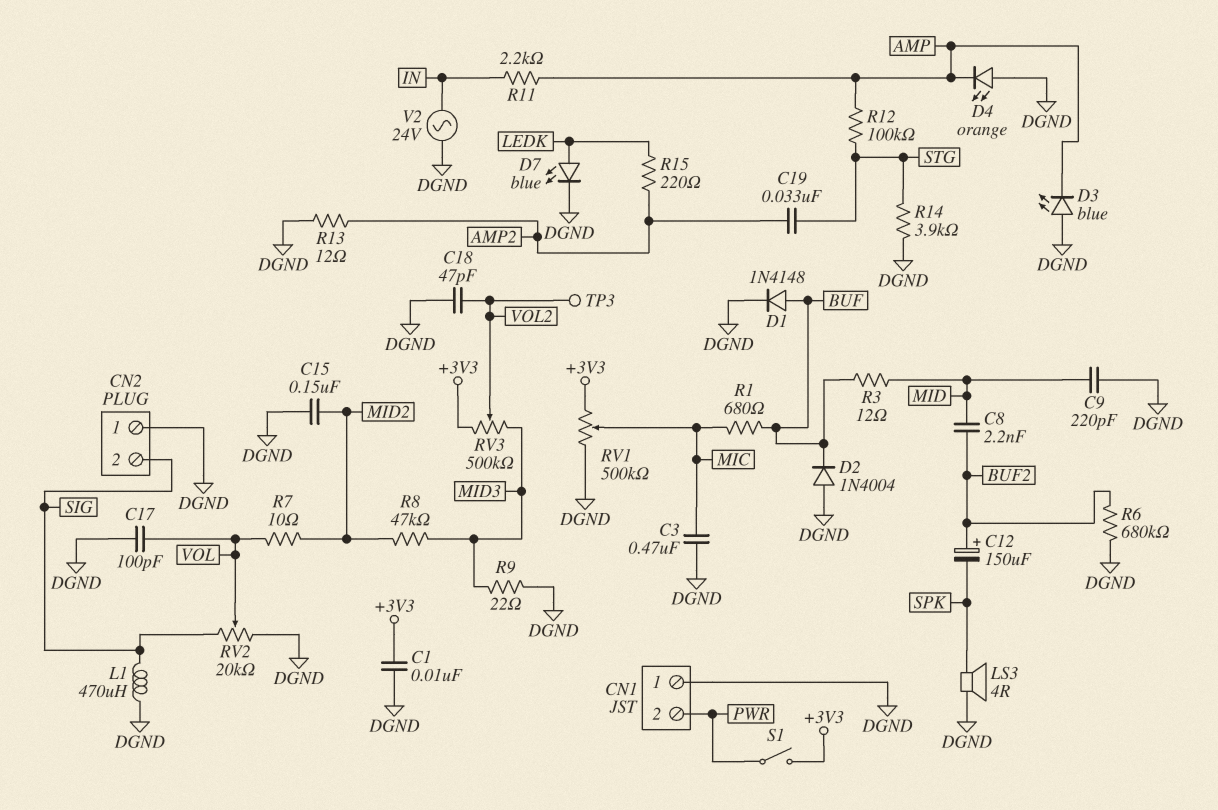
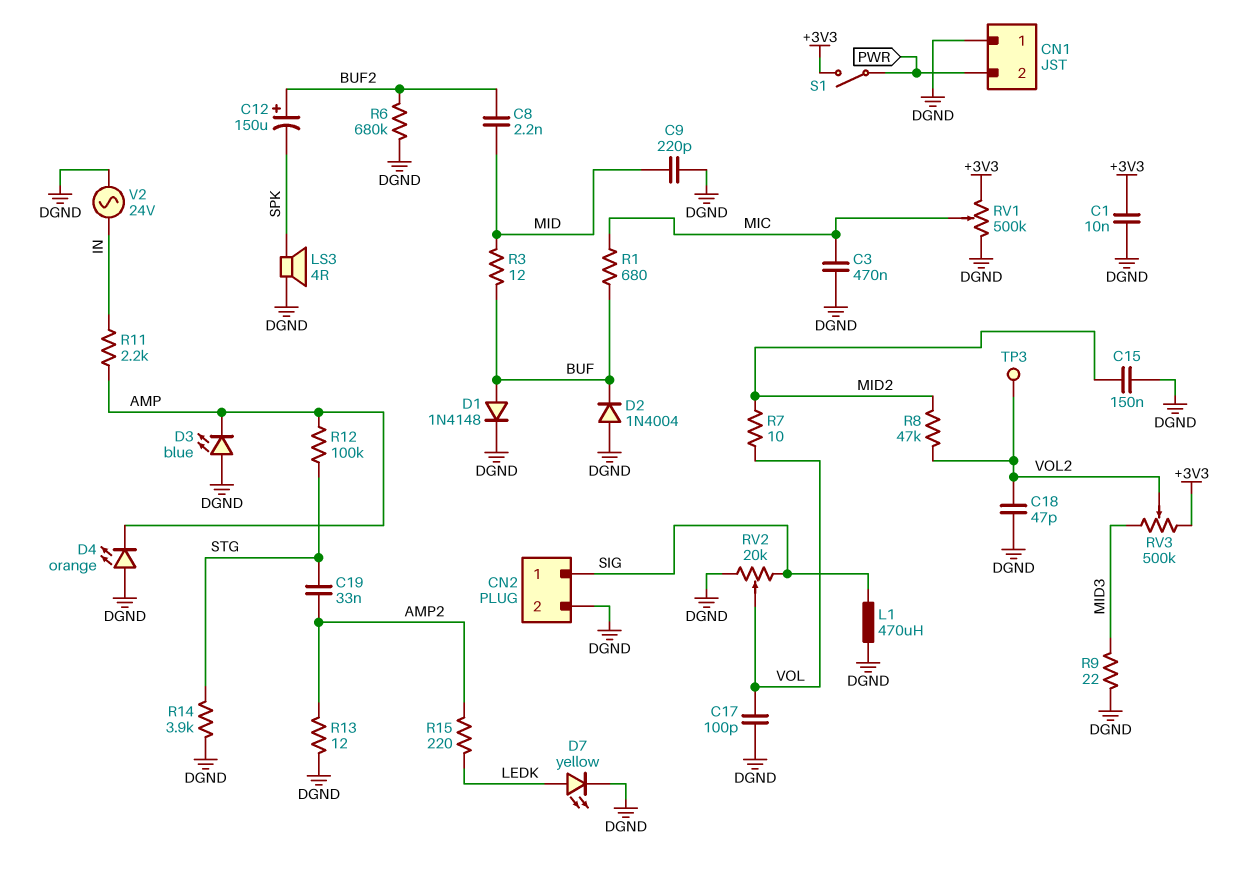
CN2 pin 1: DGND -> SIG
CN2 pin 2: SIG -> DGND
D7: LED blue (A LEDK, K DGND) -> LED yellow (A LEDK, K DGND)
R8: 47k (MID2, MID3) -> 47k (MID2, VOL2)

